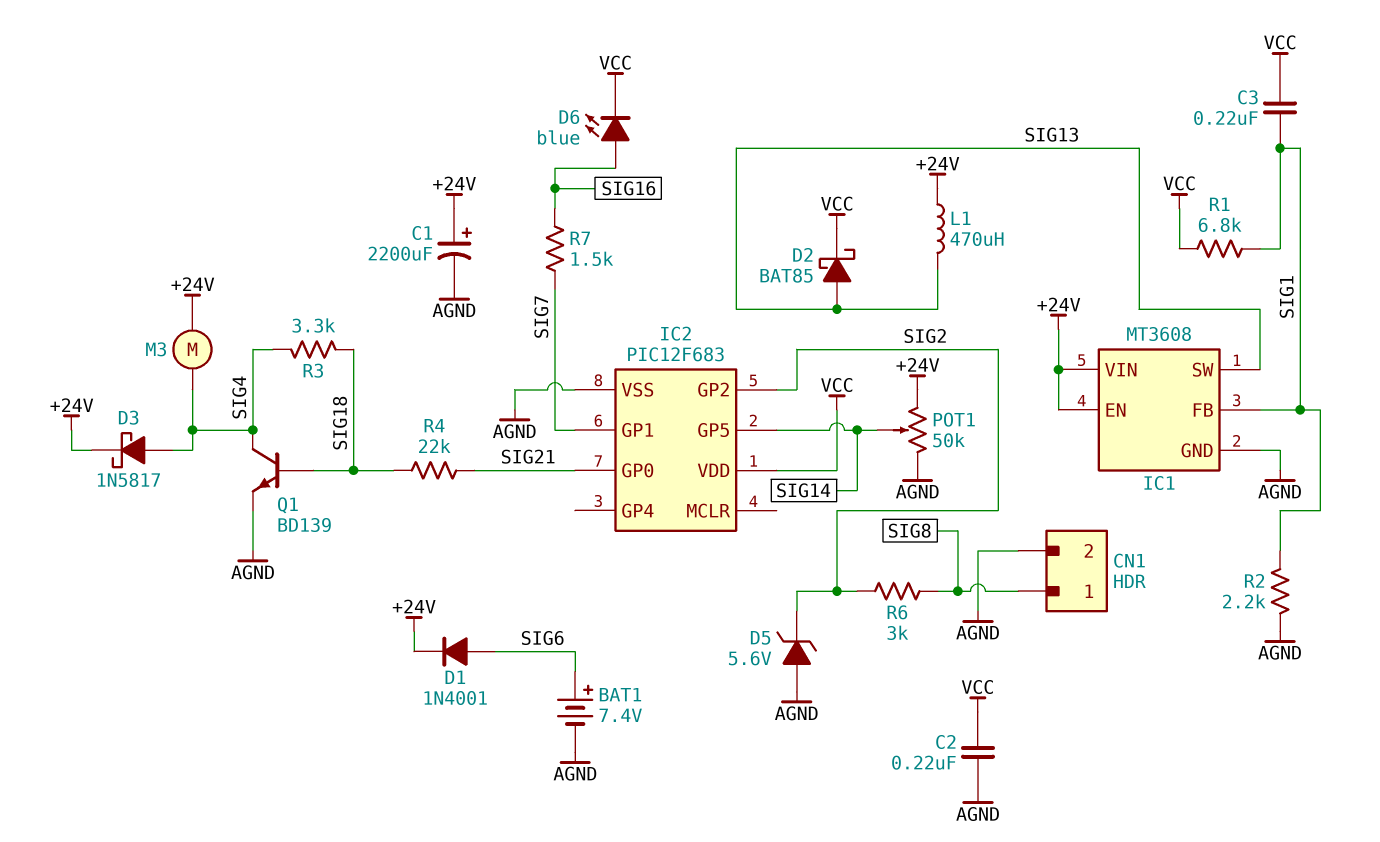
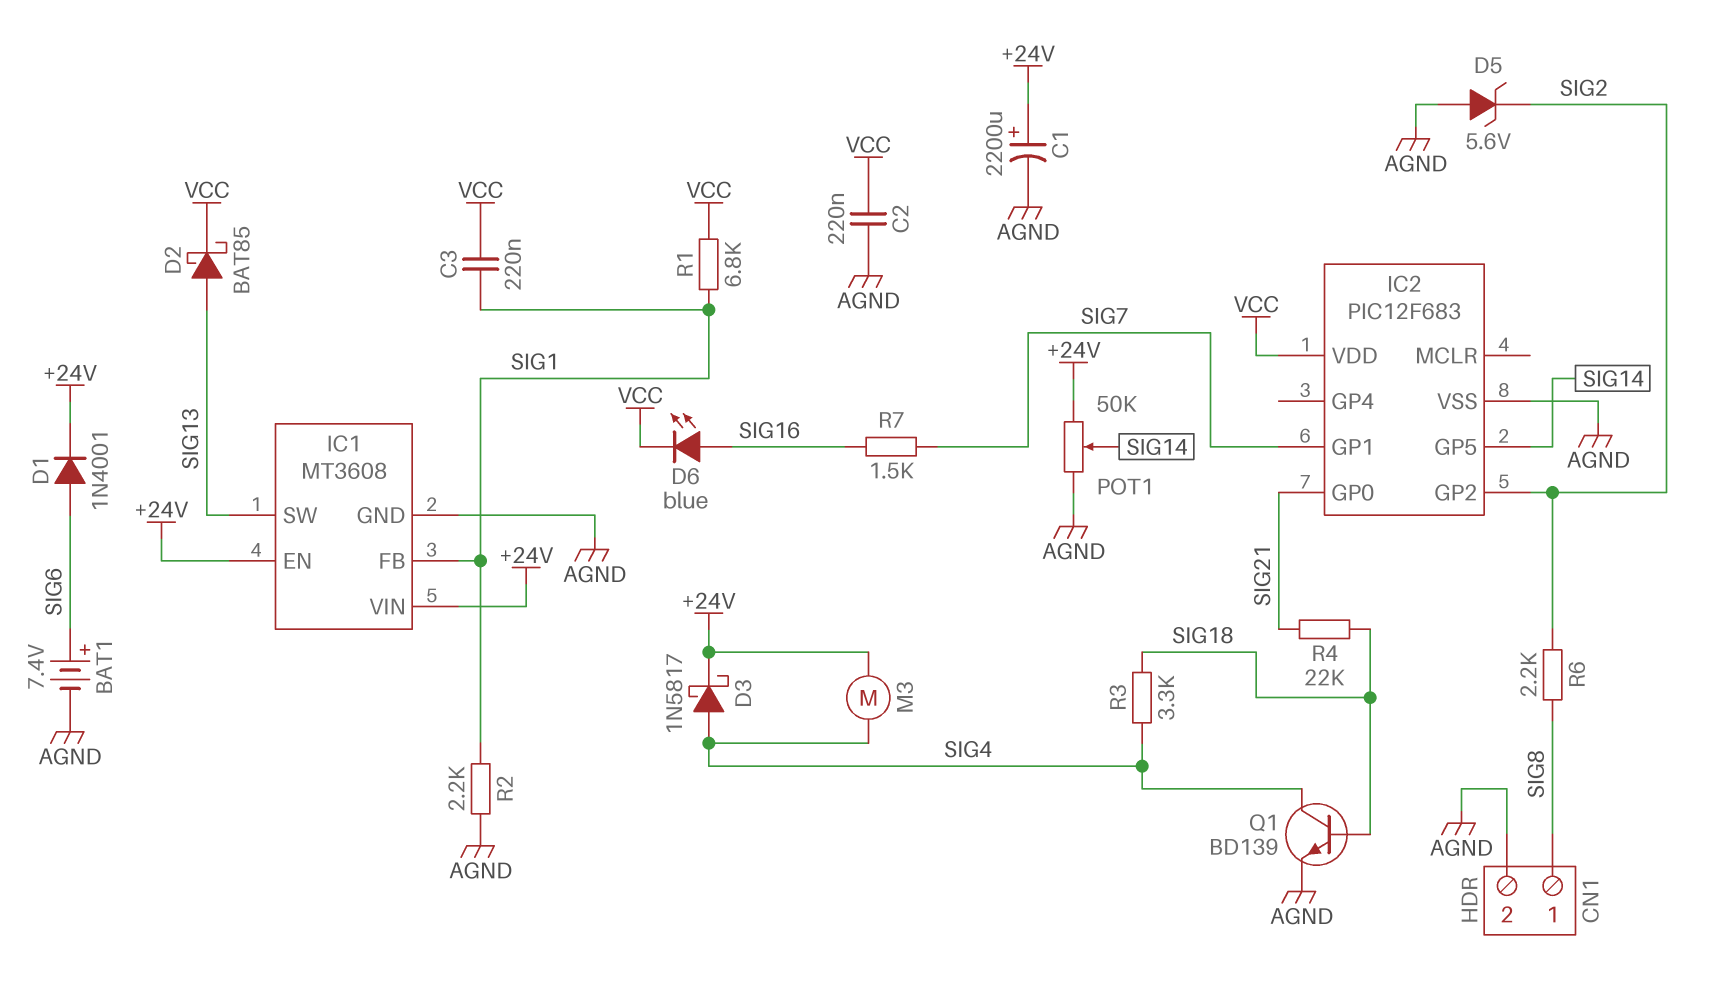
L1: 470uH (+24V, SIG13) -> none
R6: 3k (SIG2, SIG8) -> 2.2k (SIG2, SIG8)

